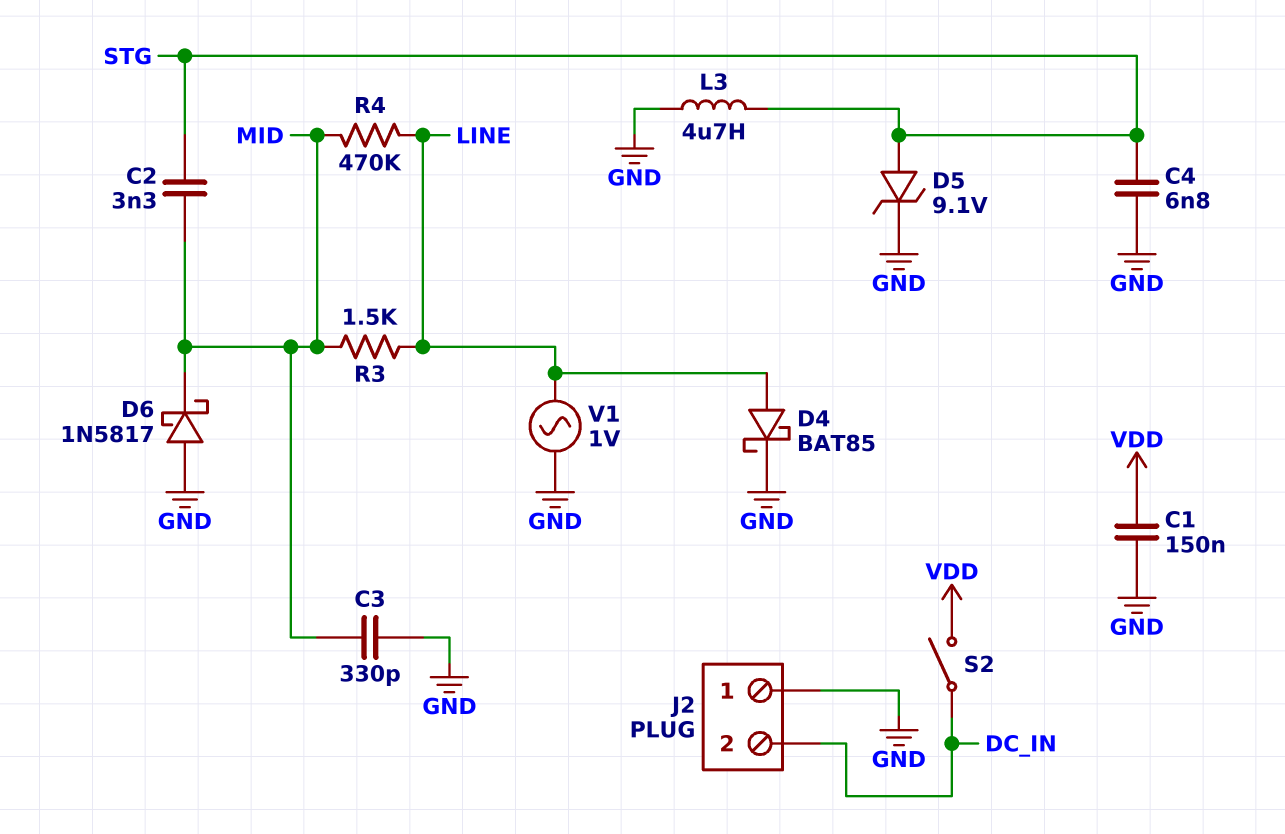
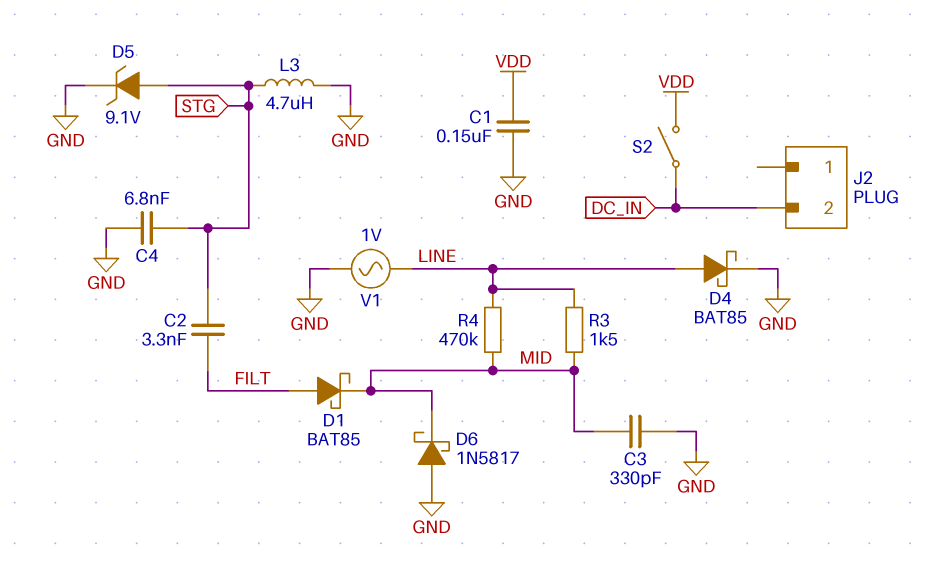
C2: 3.3nF (MID, STG) -> 3.3nF (FILT, STG)
D1: none -> schottky BAT85 (A FILT, K MID)
J2 pin 1: GND -> none

